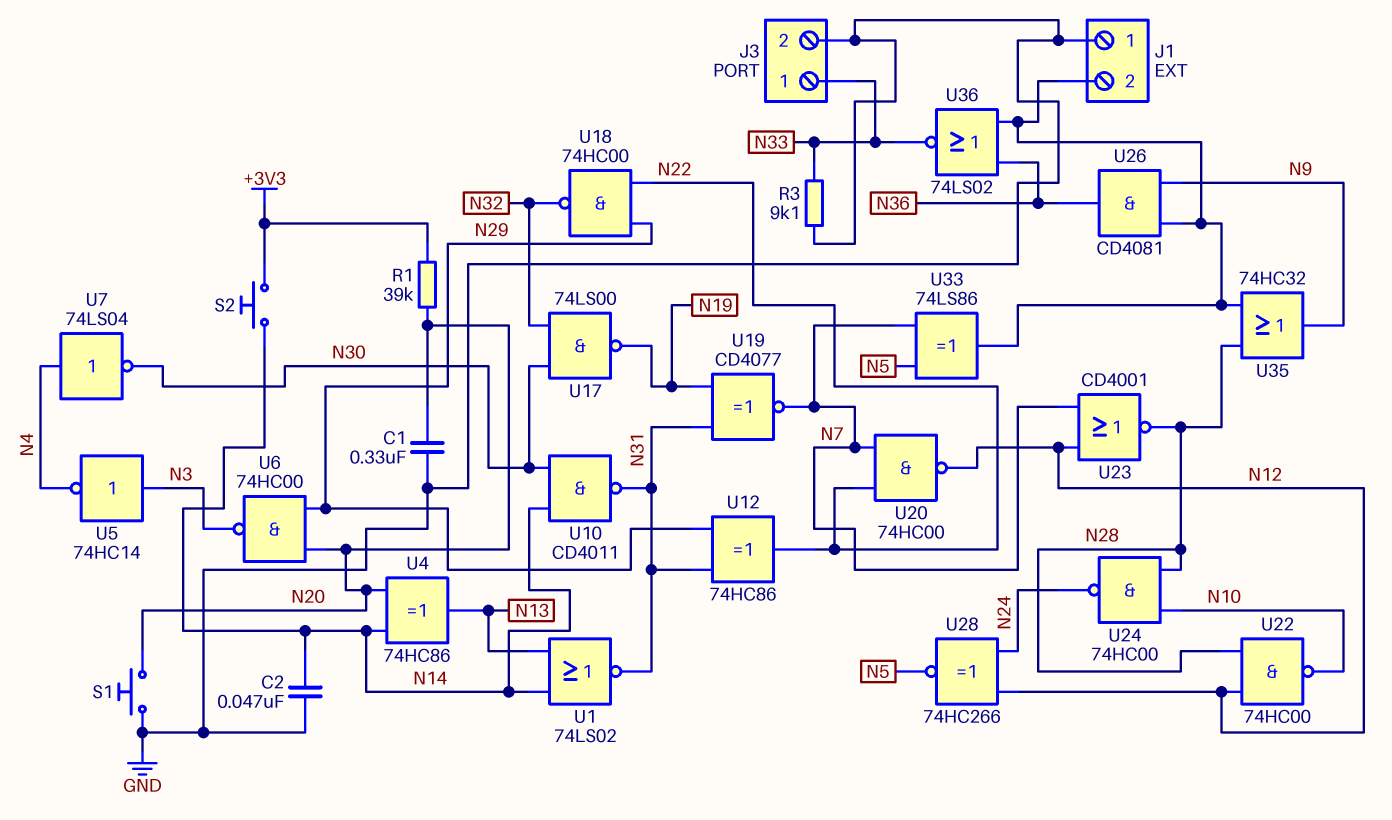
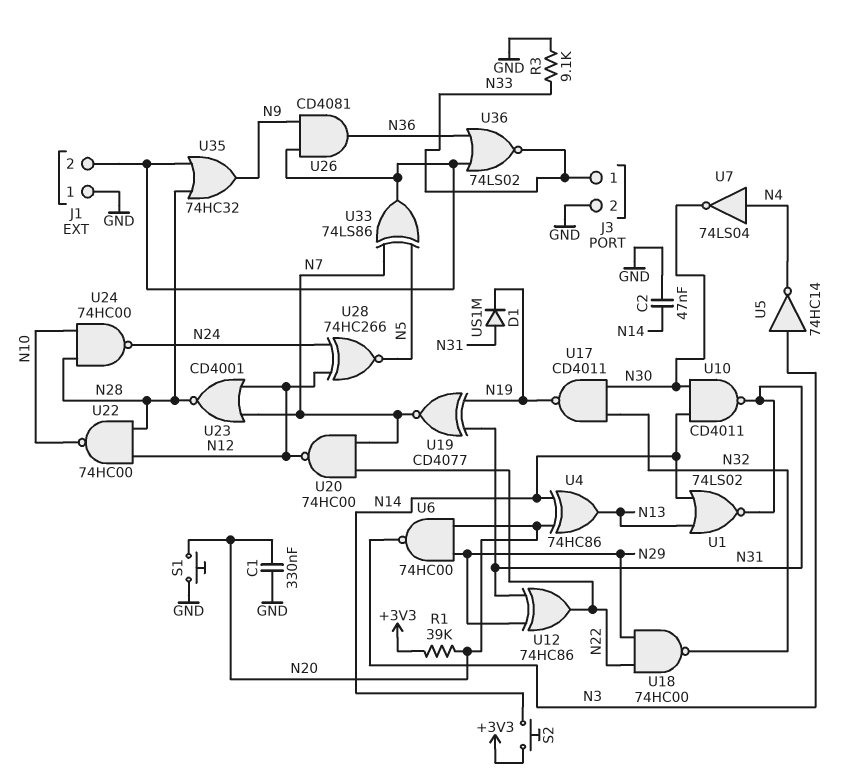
D1: none -> diode US1M (A N31, K N19)
U17: NAND 74LS00 (in N30, in N32, out N19) -> NAND CD4011 (in N30, in N32, out N19)

